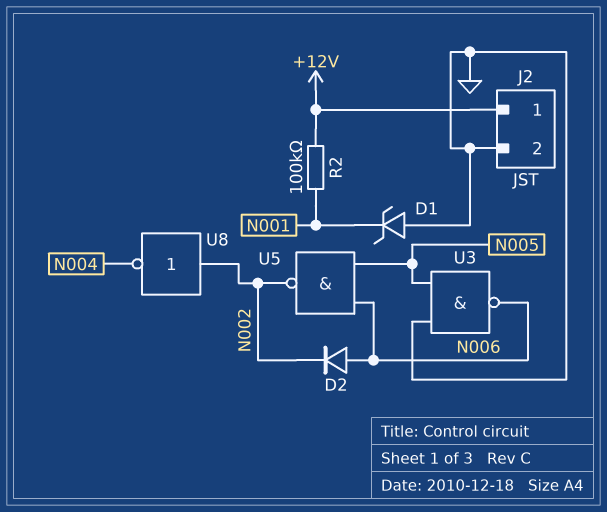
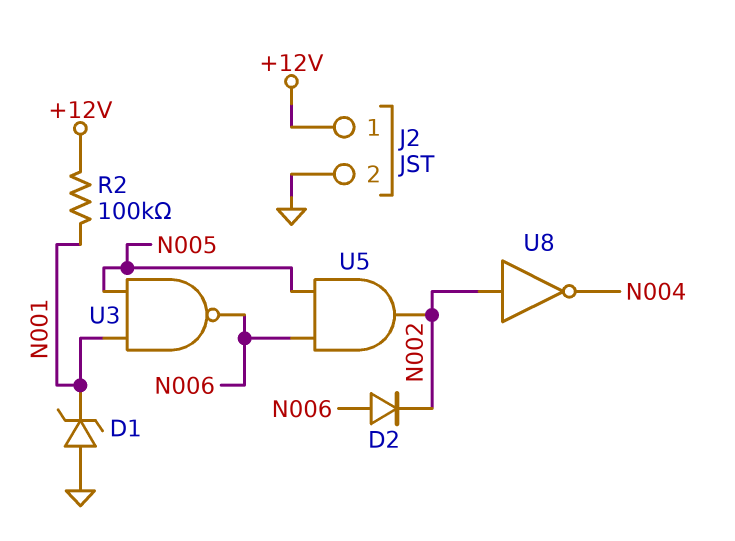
U3: NAND (in GND, in N005, out N006) -> NAND (in N001, in N005, out N006)
U5: NAND (in N005, in N006, out N002) -> AND (in N005, in N006, out N002)

